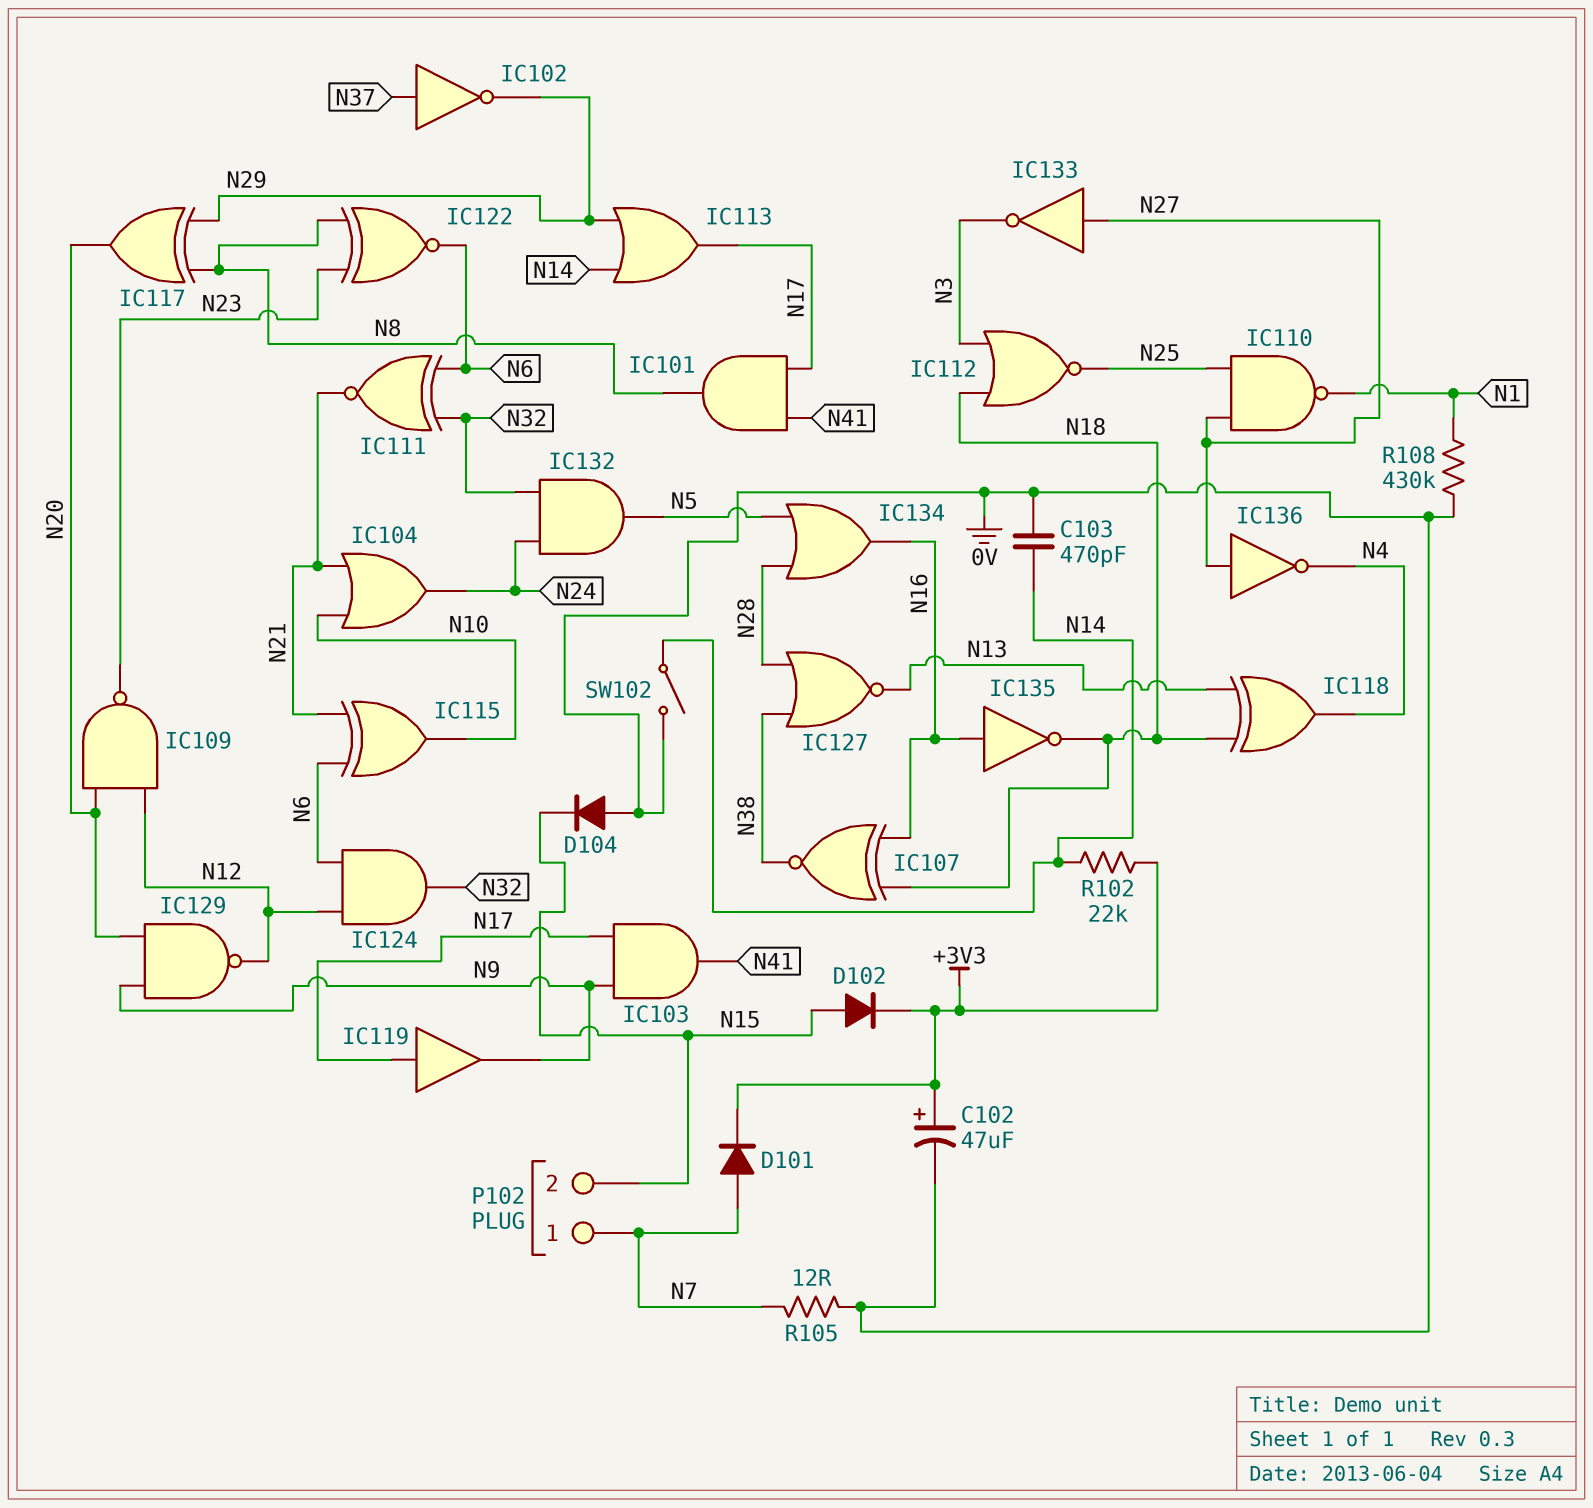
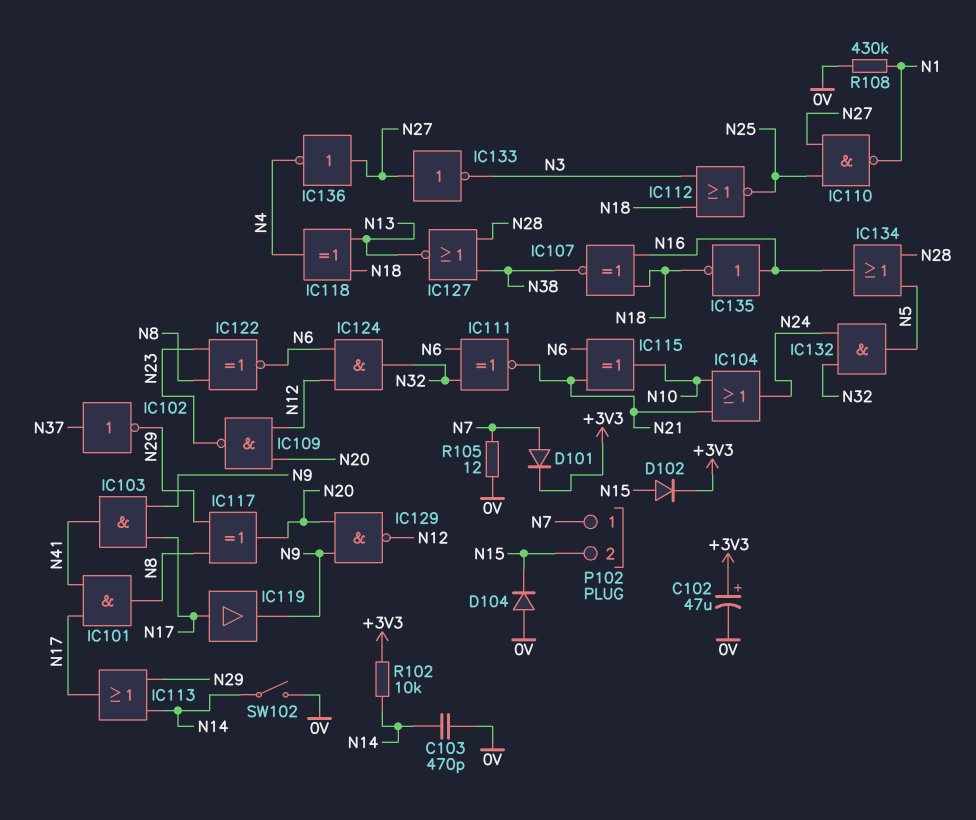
R102: 22k (+3V3, N14) -> 10k (+3V3, N14)

